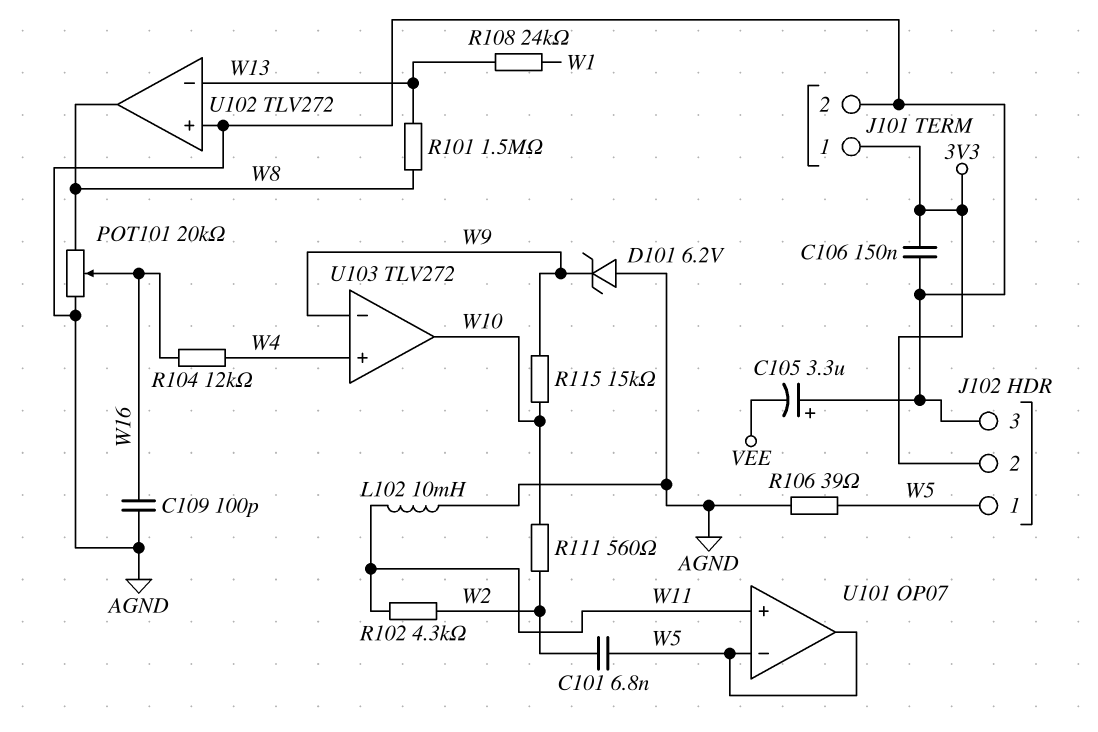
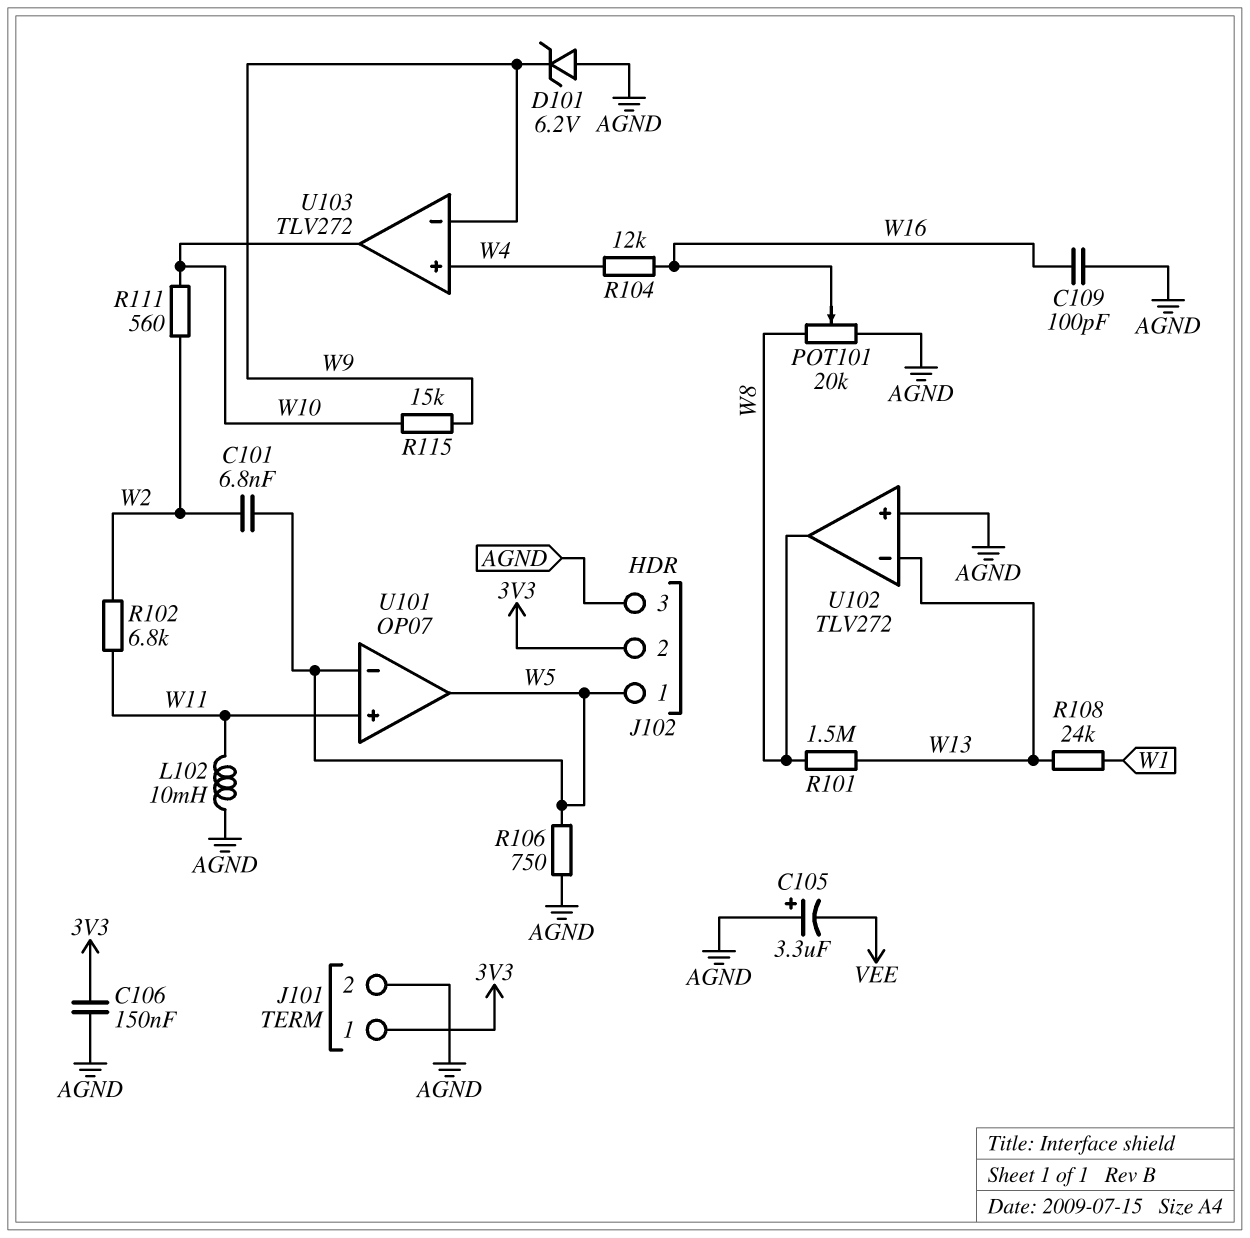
R102: 4.3k (W2, W11) -> 6.8k (W2, W11)
R106: 39 (AGND, W5) -> 750 (AGND, W5)

